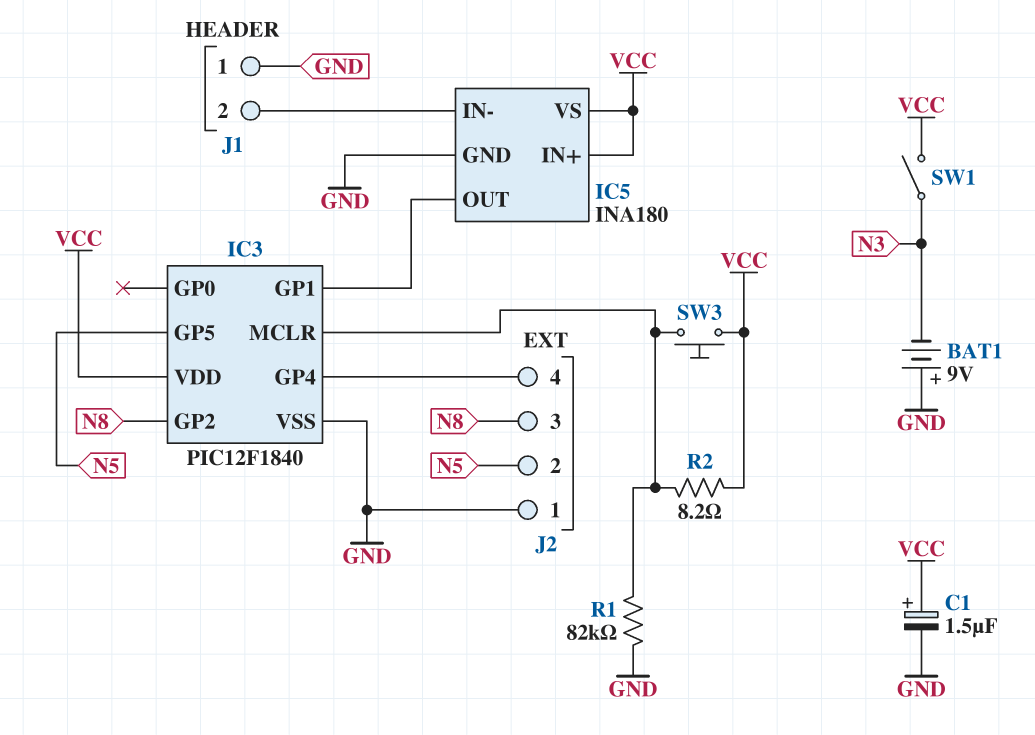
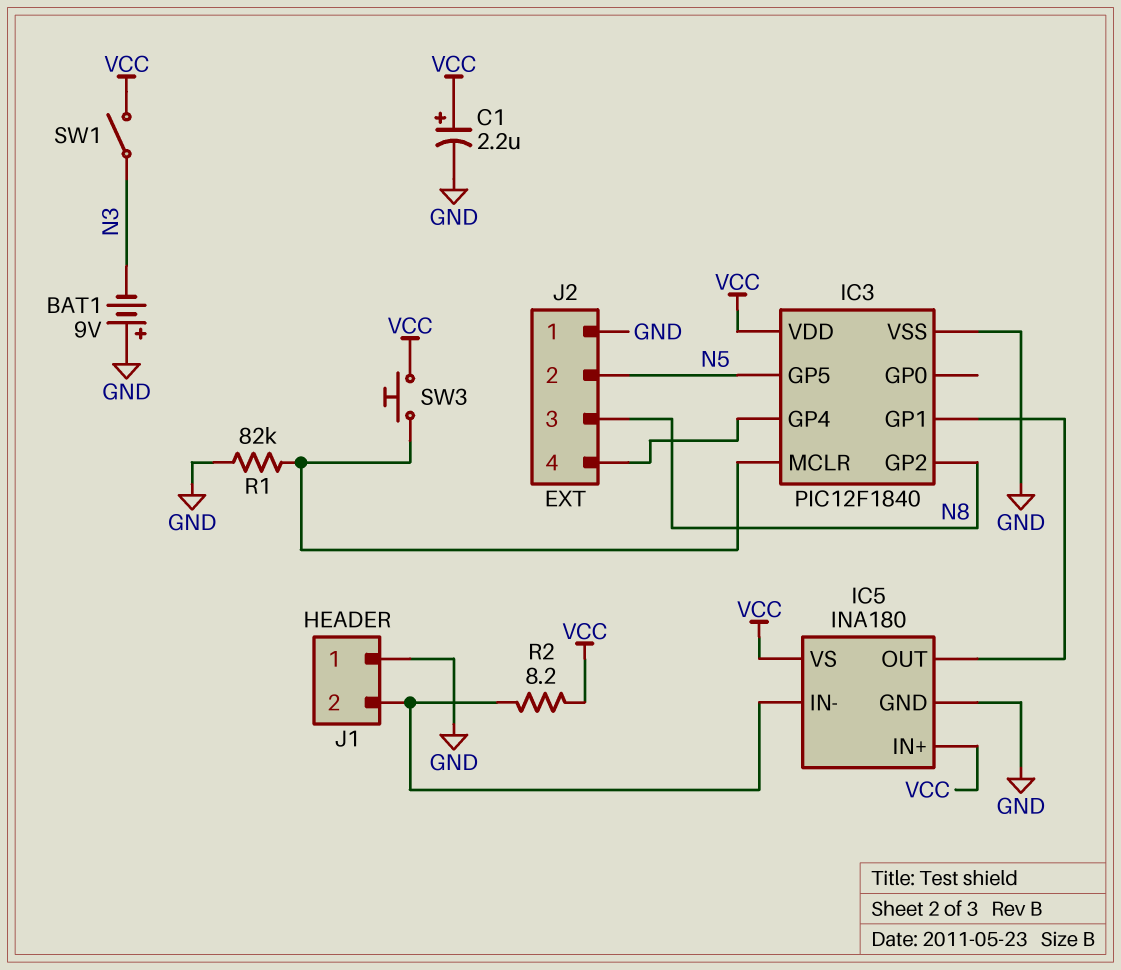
C1: 1.5uF (plus VCC, minus GND) -> 2.2uF (plus VCC, minus GND)
R2: 8.2 (IC3/MCLR, VCC) -> 8.2 (IC5/IN-, VCC)

